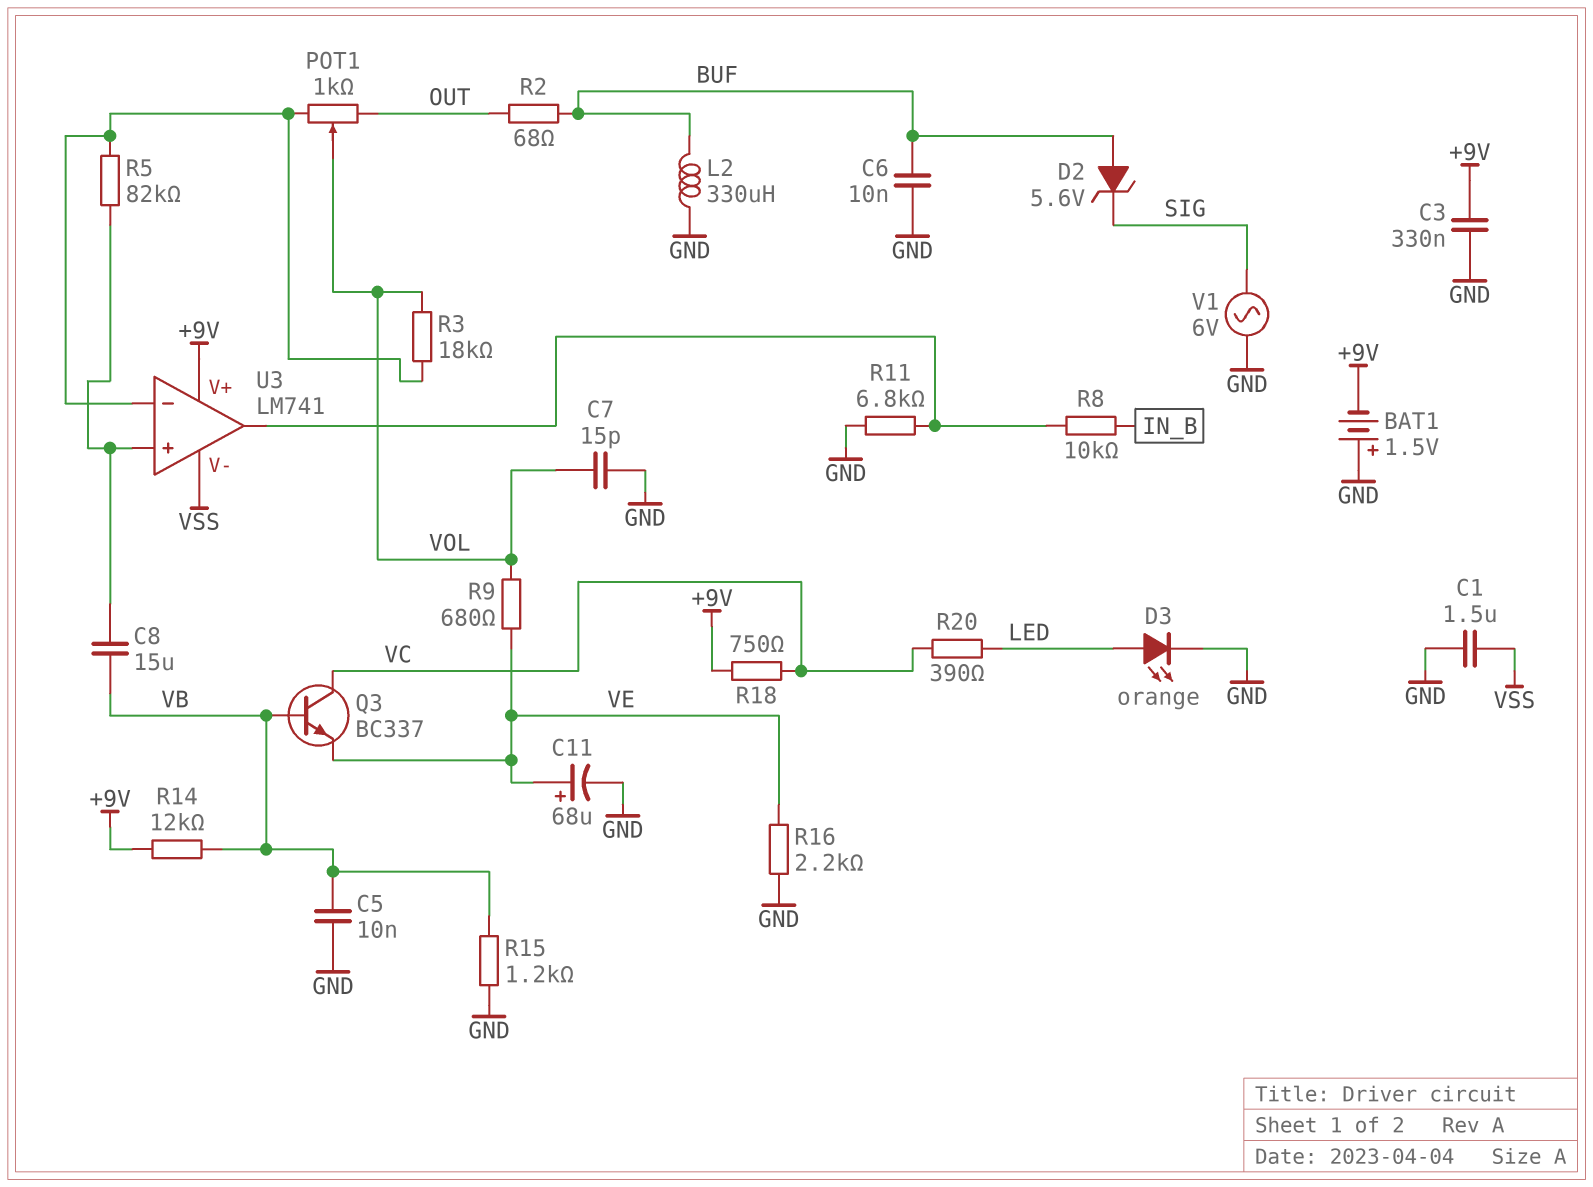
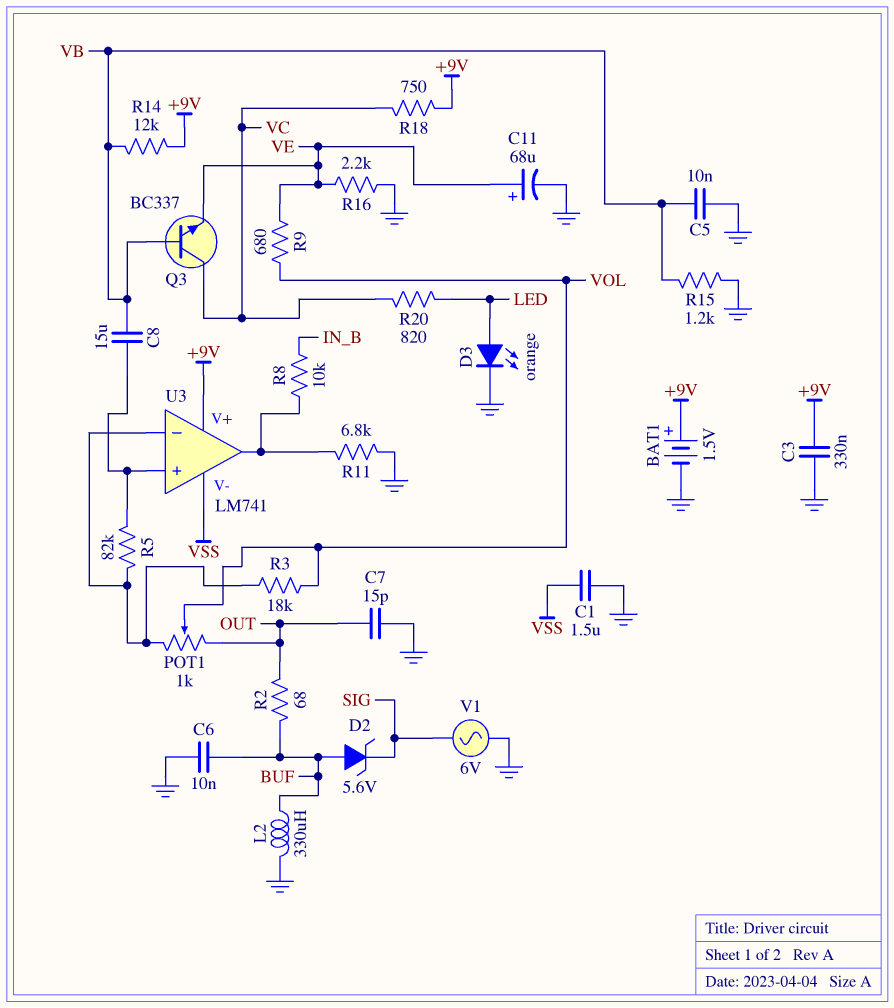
BAT1: 1.5V (plus GND, minus +9V) -> 1.5V (plus +9V, minus GND)
C7: 15pF (GND, VOL) -> 15pF (GND, OUT)
R20: 390 (LED, VC) -> 820 (LED, VC)

